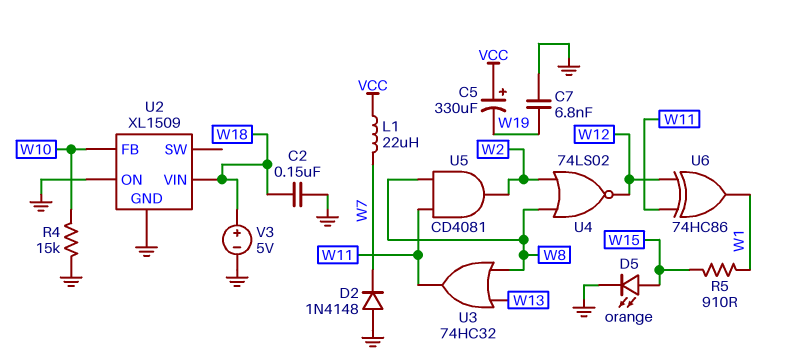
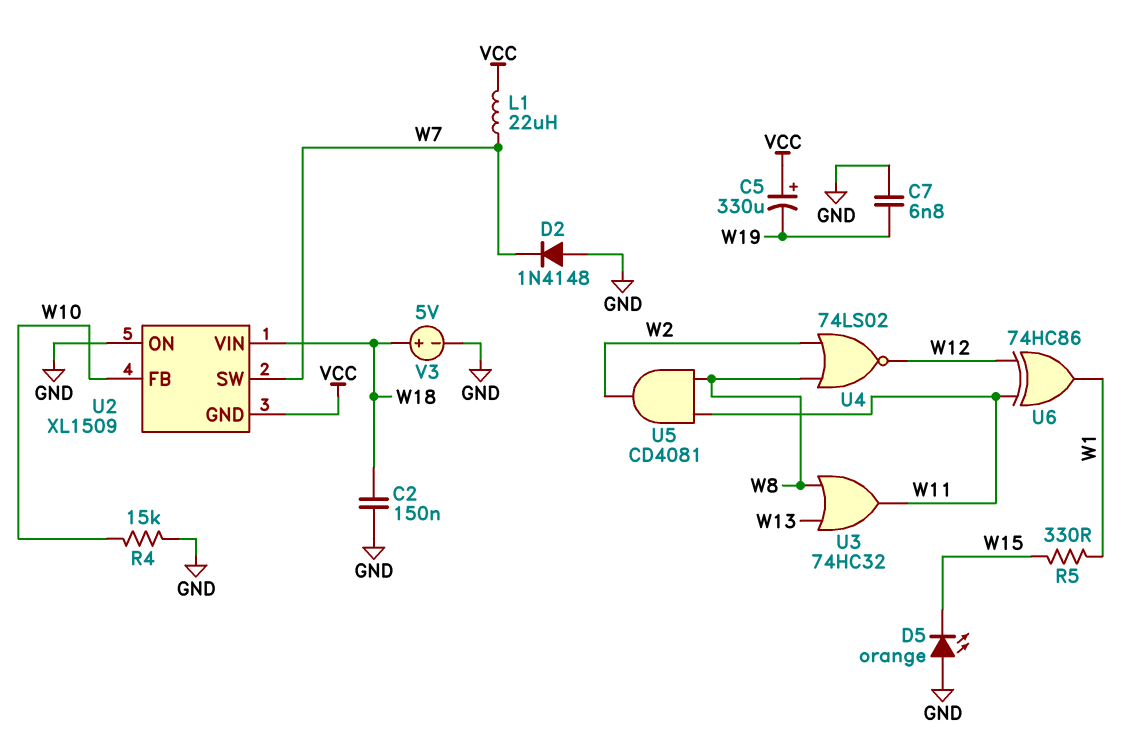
D5: LED orange (A W15, K GND) -> LED orange (A GND, K W15)
R5: 910 (W1, W15) -> 330 (W1, W15)
U2 pin GND: GND -> VCC
U2 pin SW: none -> W7

